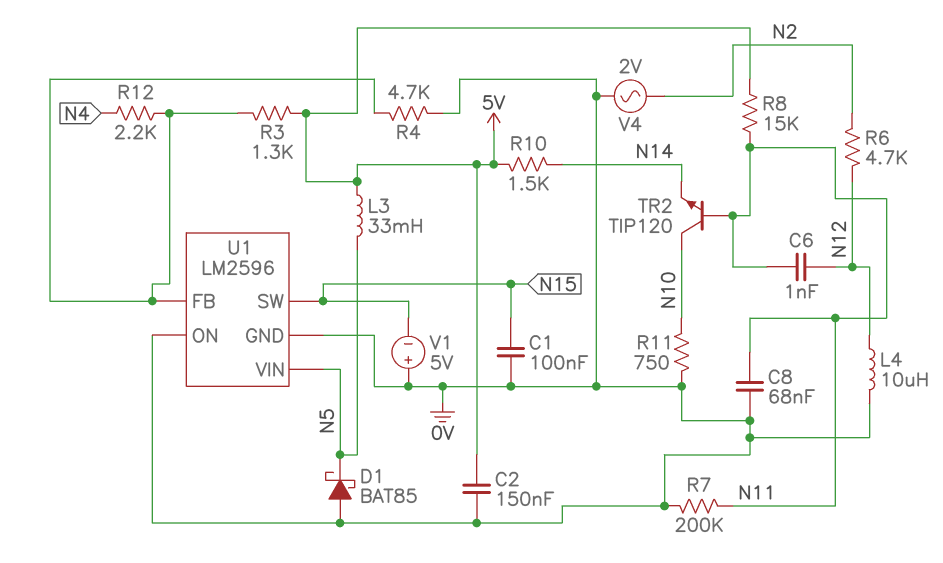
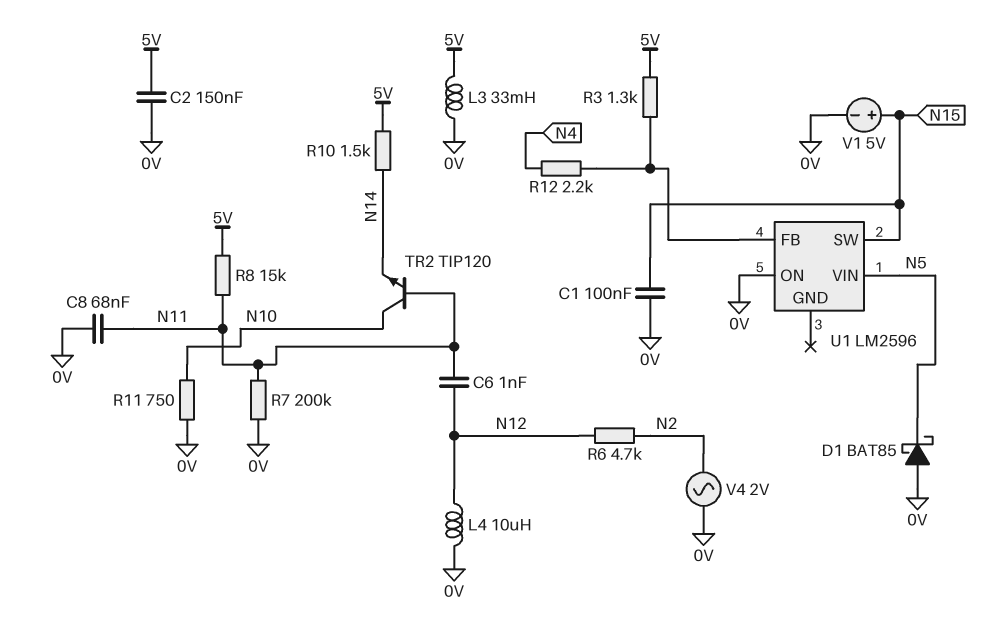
L3: 33mH (5V, N5) -> 33mH (0V, 5V)
R4: 4.7k (0V, U1/FB) -> none
U1 pin GND: 0V -> none
V1: 5V (plus 0V, minus N15) -> 5V (plus N15, minus 0V)

